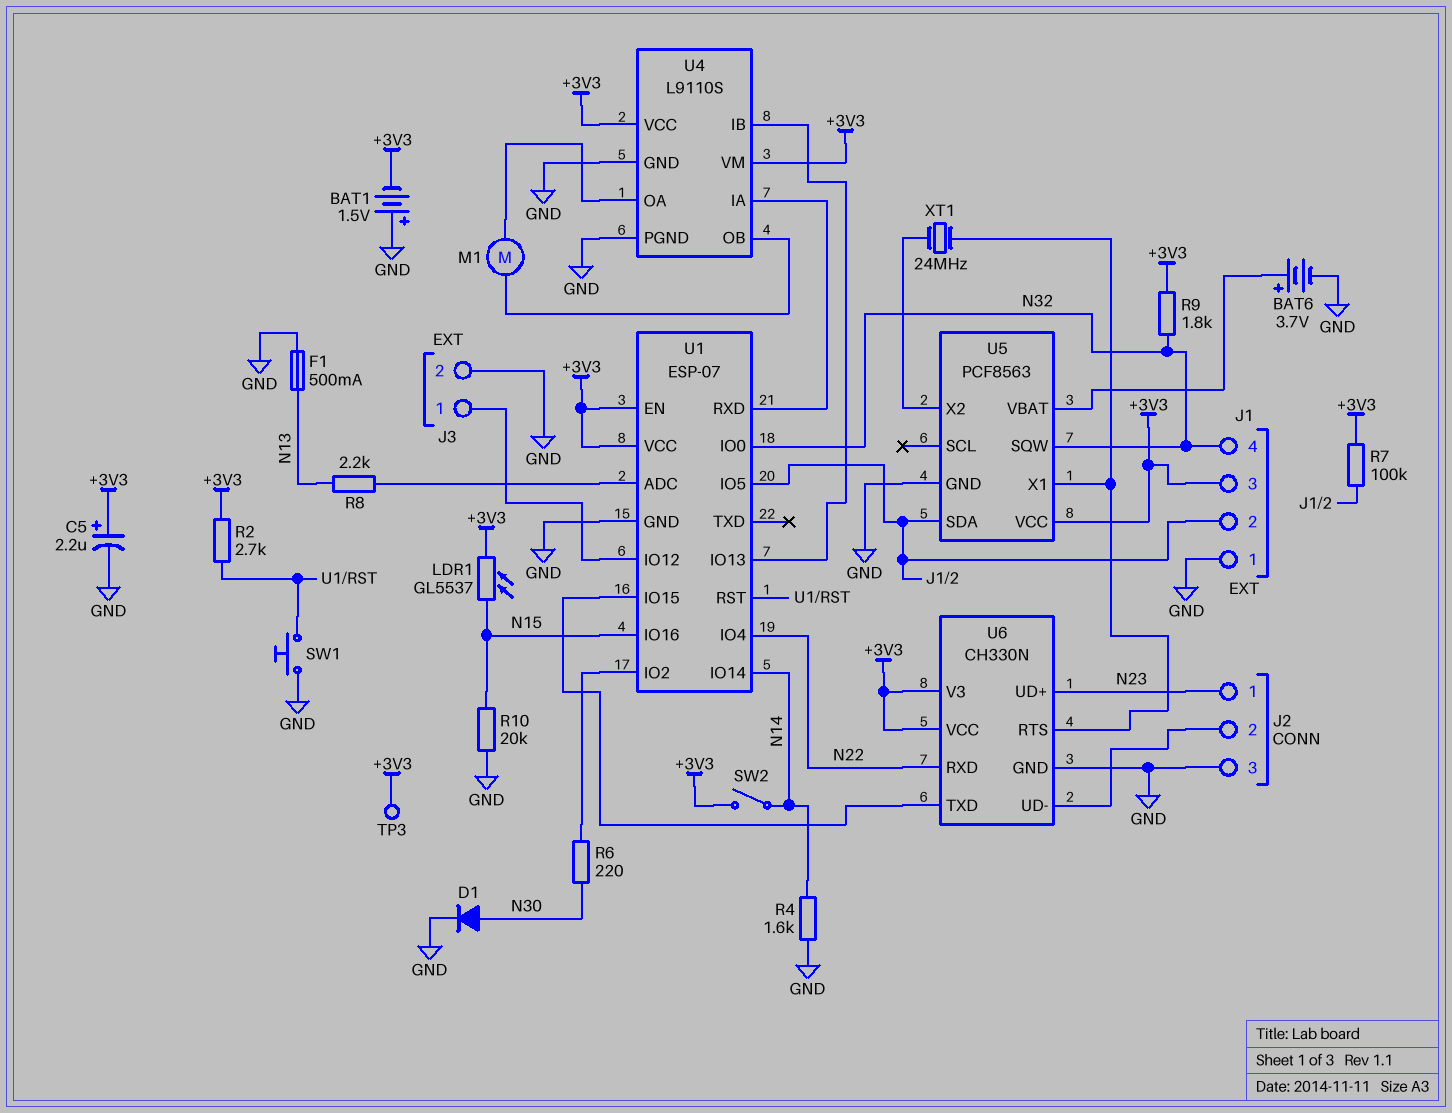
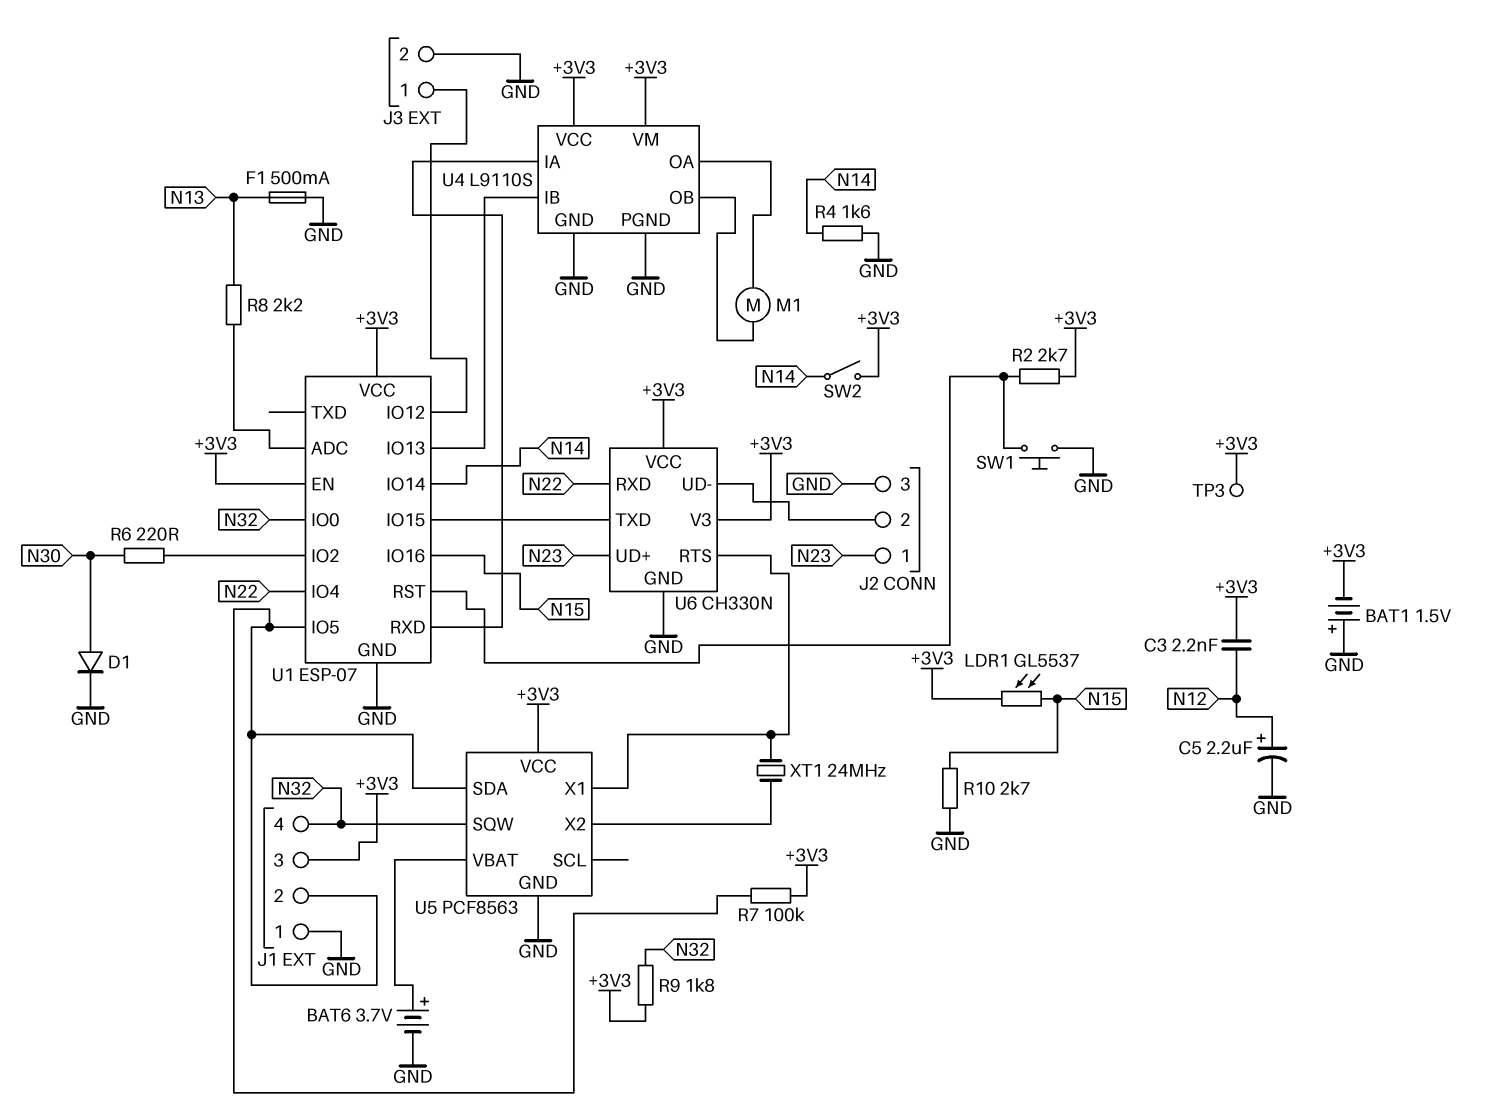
C3: none -> 2.2nF (+3V3, N12)
C5: 2.2uF (plus +3V3, minus GND) -> 2.2uF (plus N12, minus GND)
R10: 20k (GND, N15) -> 2.7k (GND, N15)

